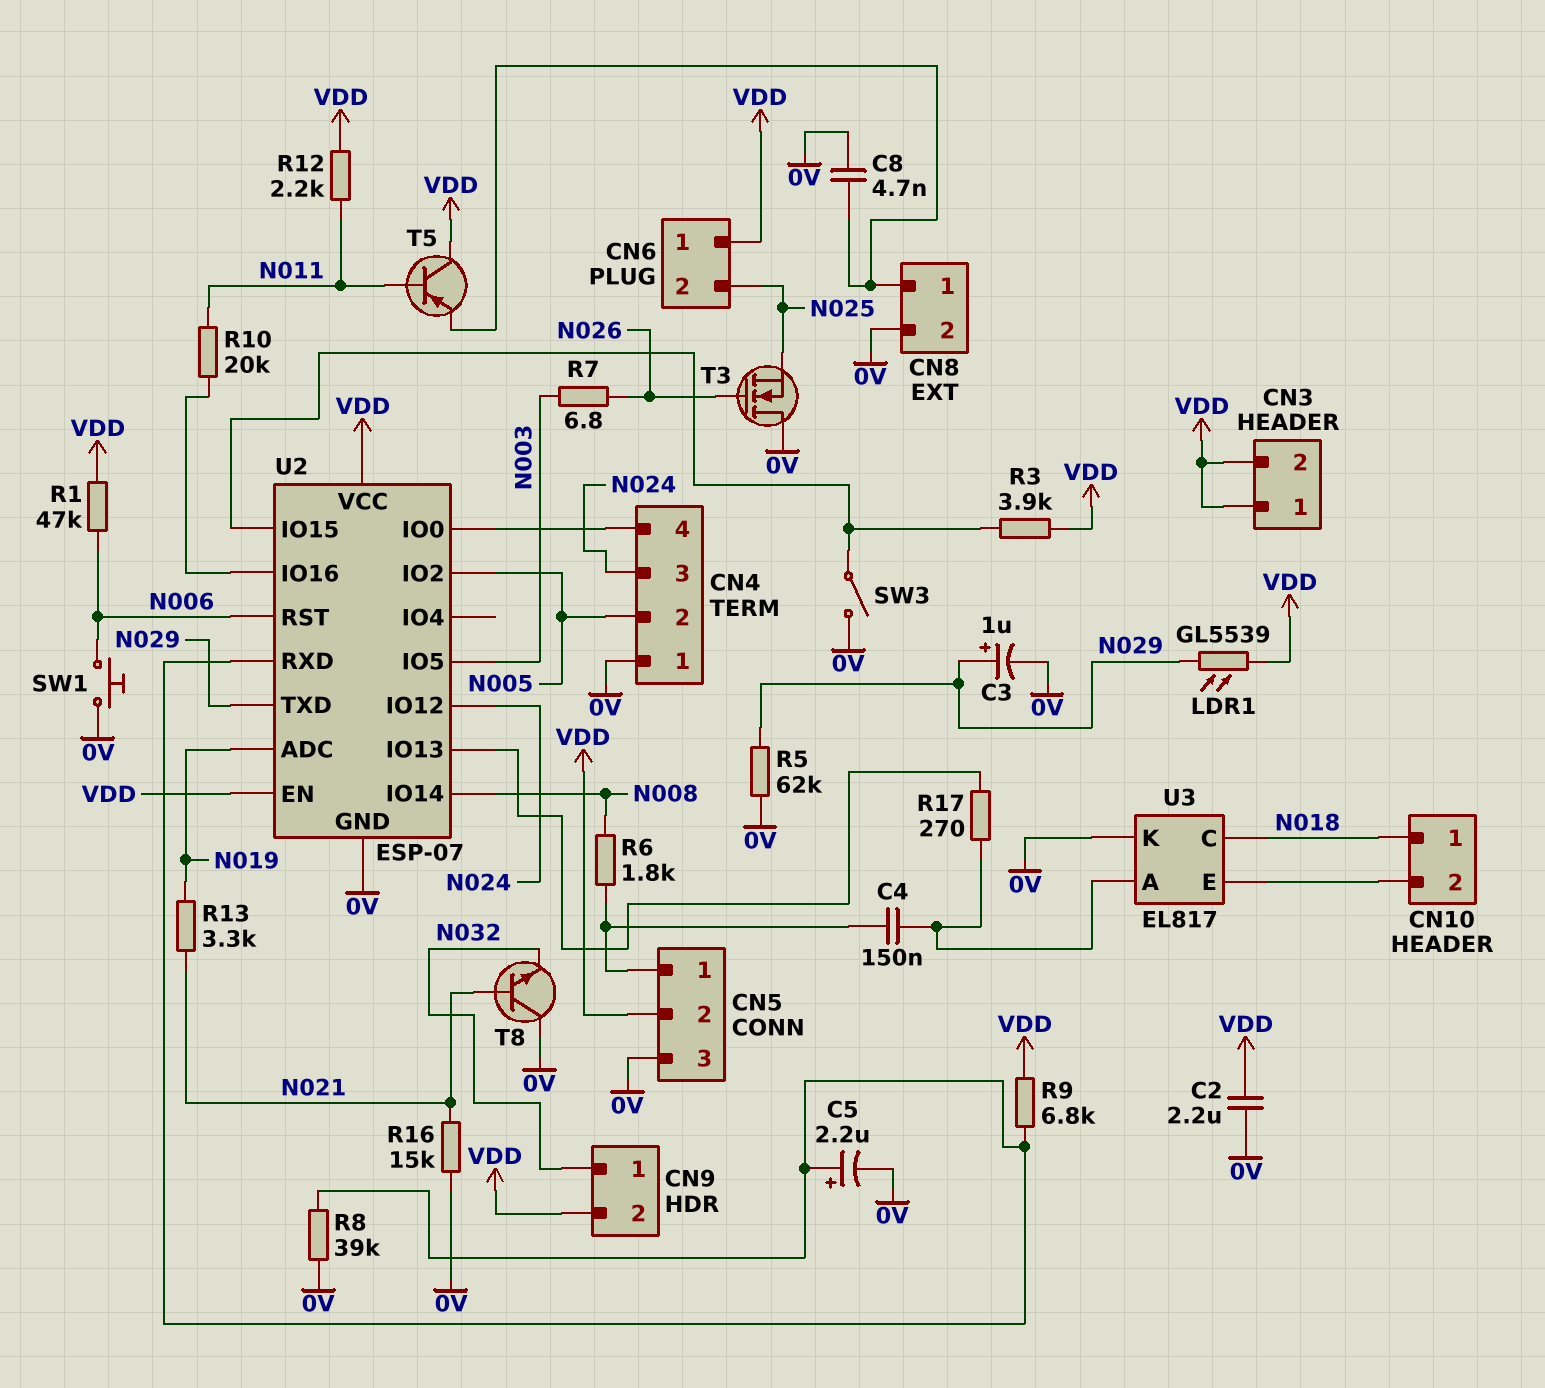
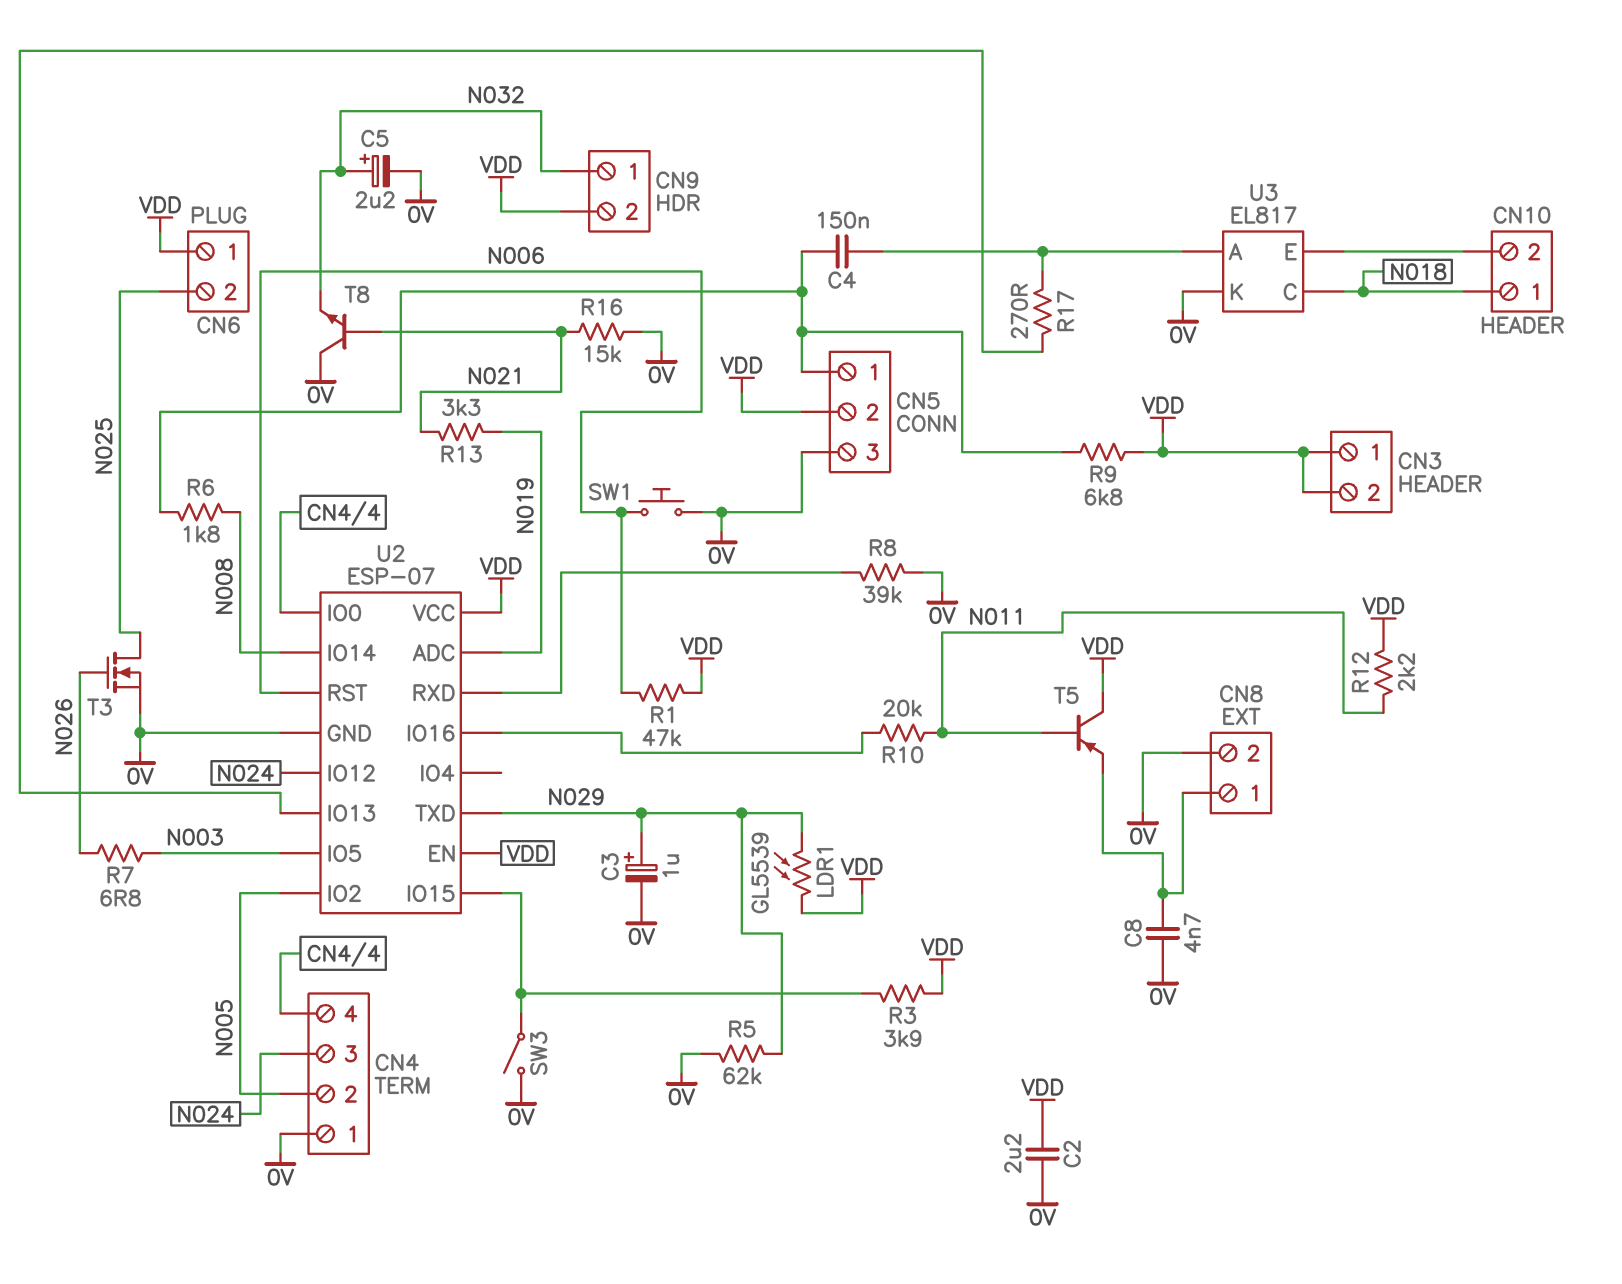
C5: 2.2uF (plus U2/RXD, minus 0V) -> 2.2uF (plus N032, minus 0V)
R9: 6.8k (U2/RXD, VDD) -> 6.8k (CN5/1, VDD)
T3: NMOS (G N026, D 0V, S N025) -> NMOS (G N026, D N025, S 0V)

